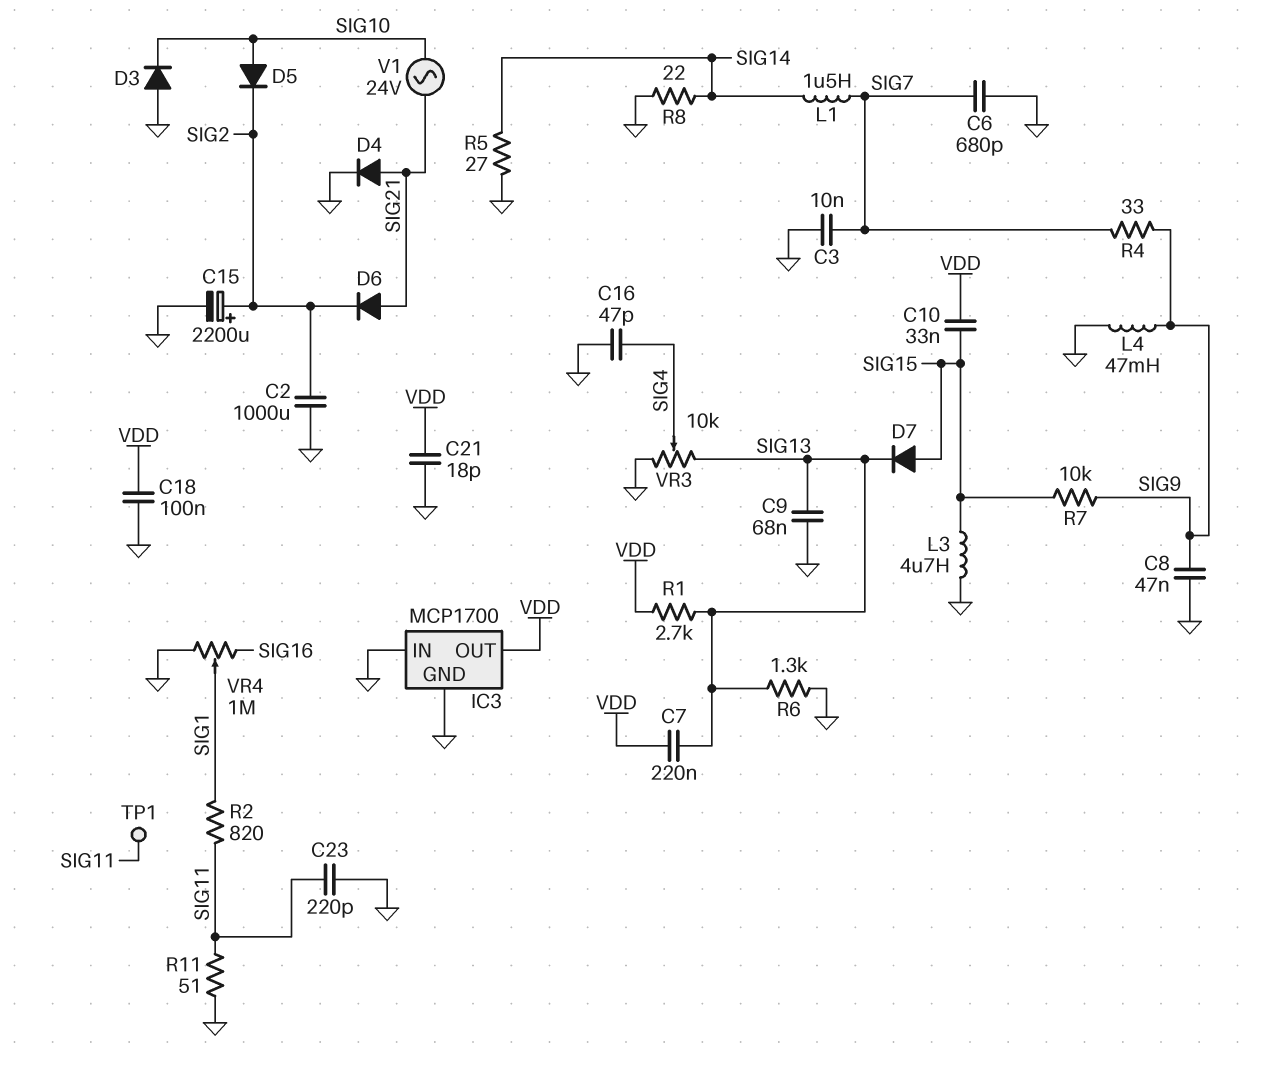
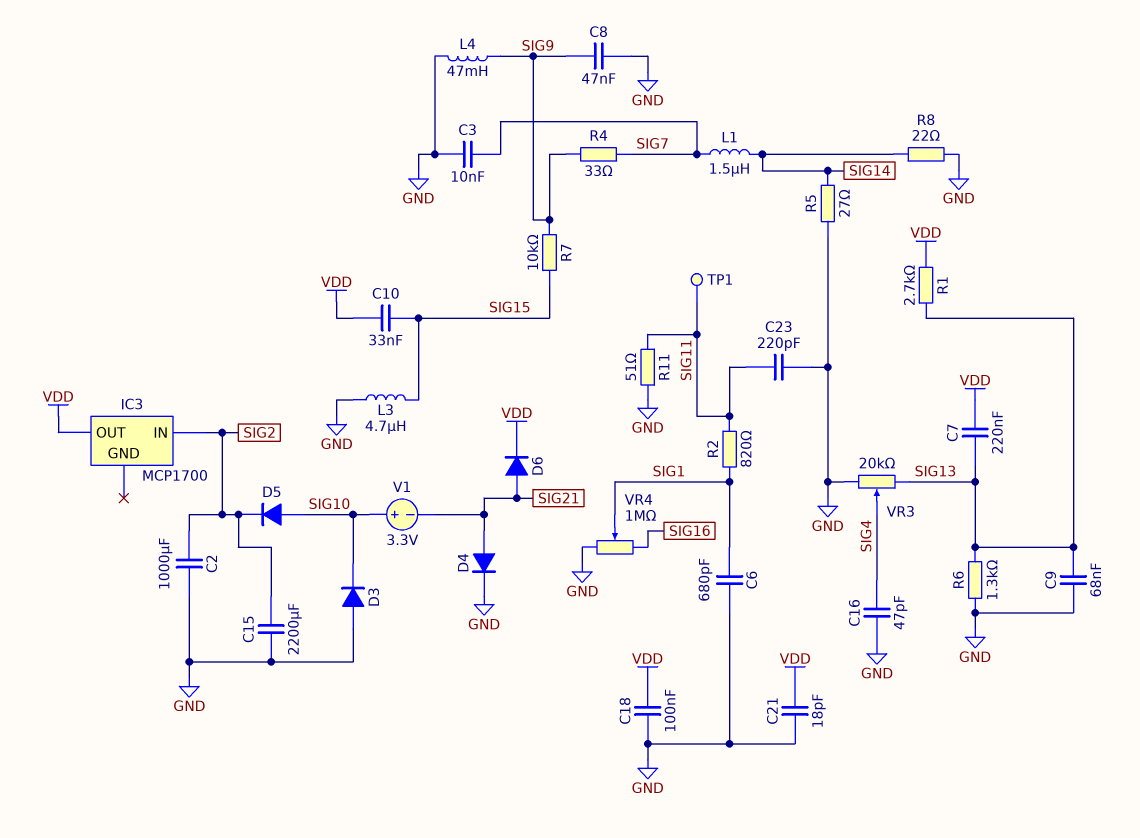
C6: 680pF (GND, SIG7) -> 680pF (GND, SIG1)
C15: 2200uF (plus SIG2, minus GND) -> 2200uF (GND, SIG2)
D6: diode (A SIG21, K SIG2) -> diode (A SIG21, K VDD)
D7: diode (A SIG15, K SIG13) -> none
IC3 pin GND: GND -> none
IC3 pin IN: GND -> SIG2
V1: AC 24V (SIG10, SIG21) -> 3.3V (plus SIG10, minus SIG21)
VR3: 10k (GND, SIG13, wiper SIG4) -> 20k (GND, SIG13, wiper SIG4)

